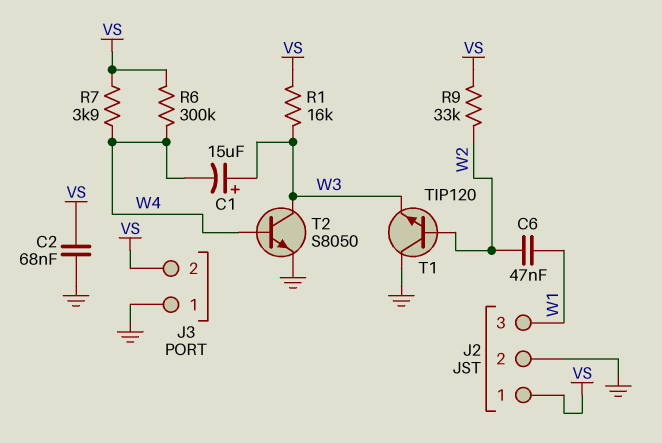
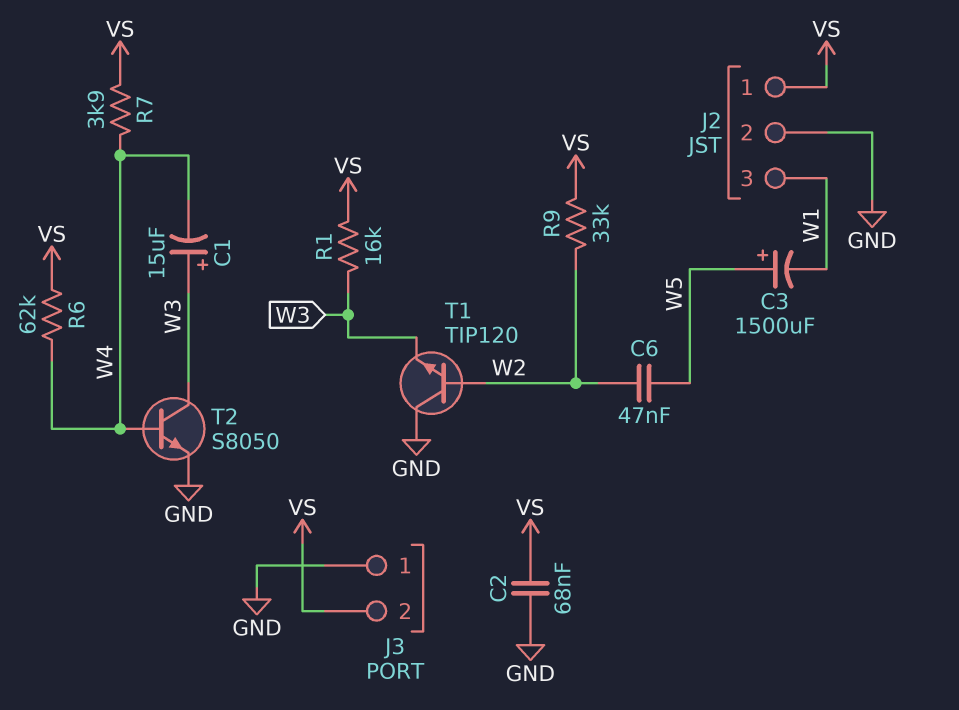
C3: none -> 1500uF (plus W5, minus W1)
C6: 47nF (W1, W2) -> 47nF (W2, W5)
R6: 300k (VS, W4) -> 62k (VS, W4)

